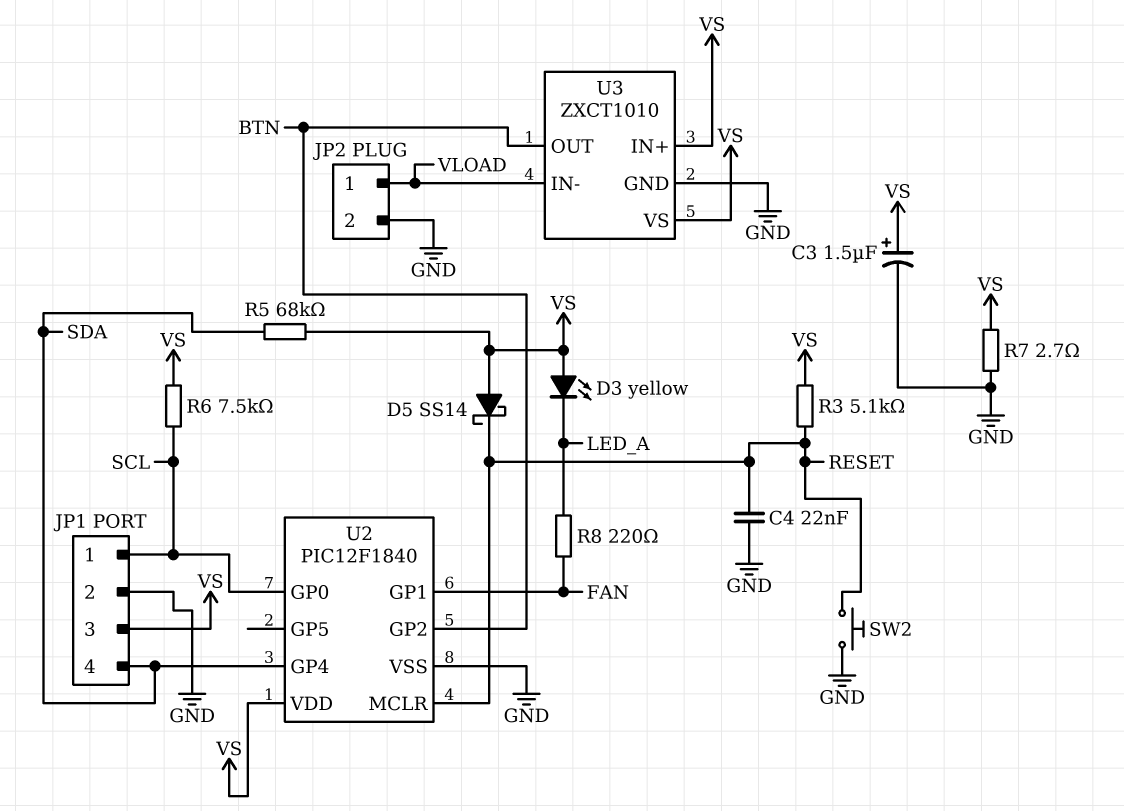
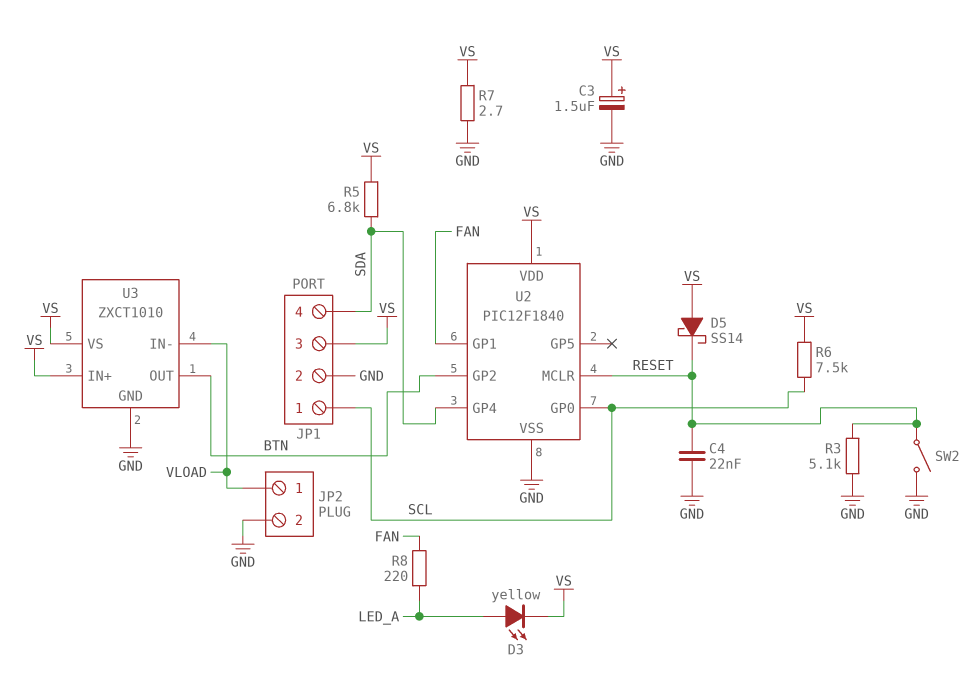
D3: LED yellow (A VS, K LED_A) -> LED yellow (A LED_A, K VS)
R3: 5.1k (RESET, VS) -> 5.1k (GND, RESET)
R5: 68k (SDA, VS) -> 6.8k (SDA, VS)
SW2: button (GND, RESET) -> switch (GND, RESET)

